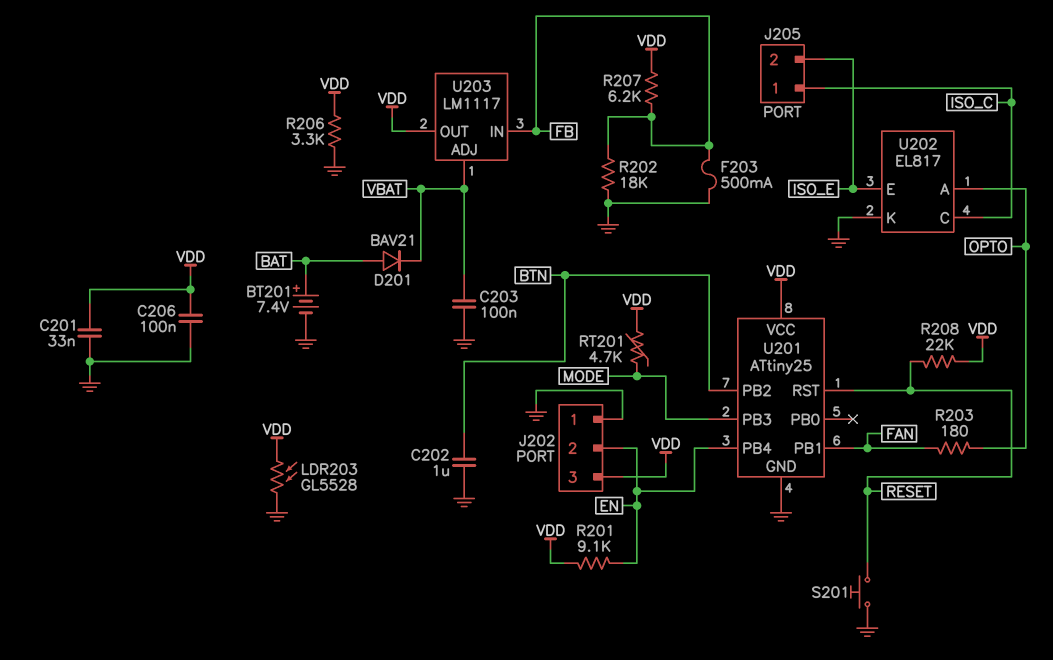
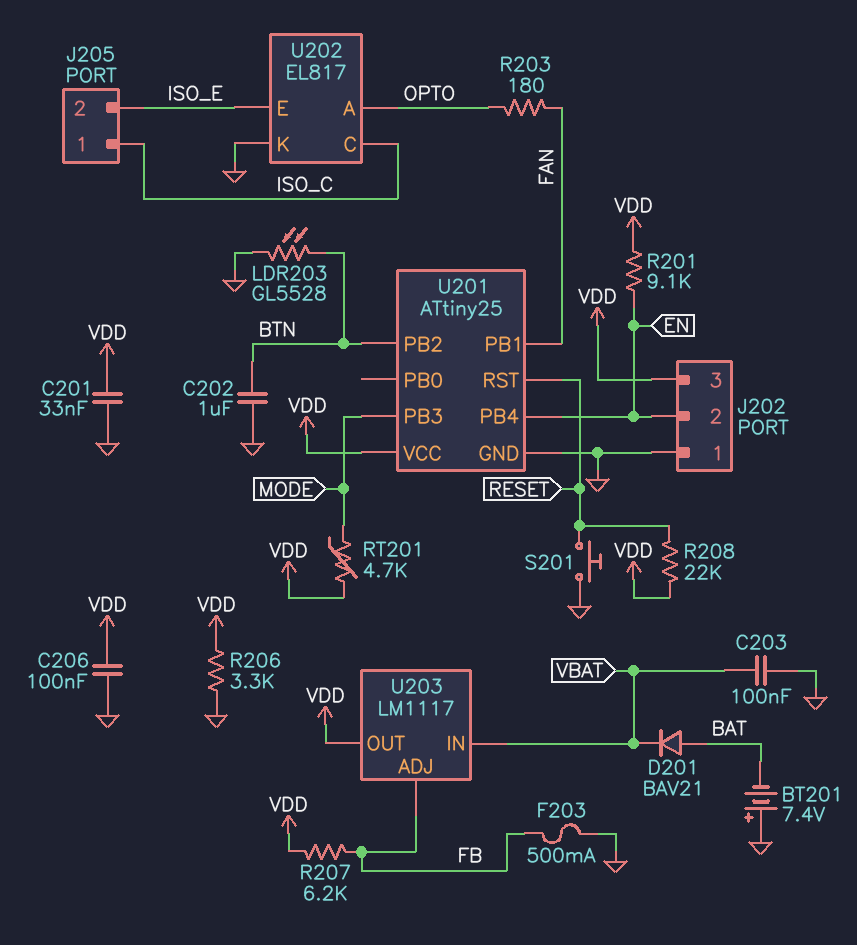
BT201: 7.4V (plus BAT, minus GND) -> 7.4V (plus GND, minus BAT)
LDR203: GL5528 (GND, VDD) -> GL5528 (BTN, GND)
R202: 18k (FB, GND) -> none
U203 pin ADJ: VBAT -> FB
U203 pin IN: FB -> VBAT

